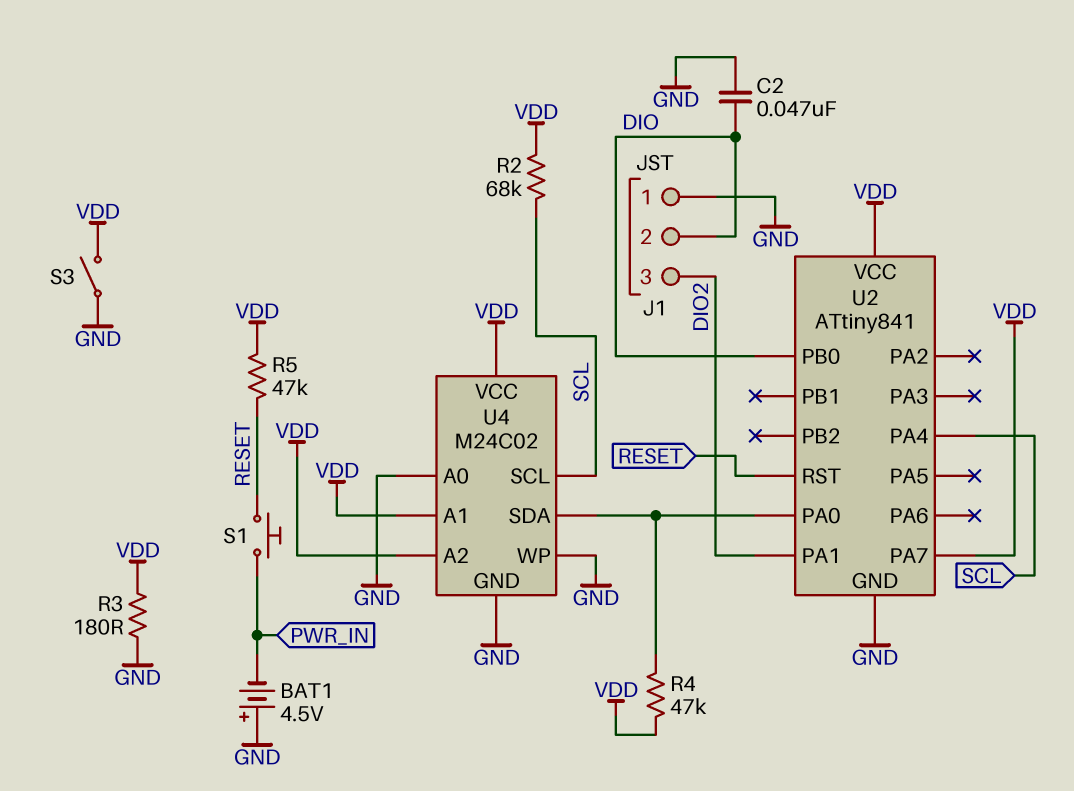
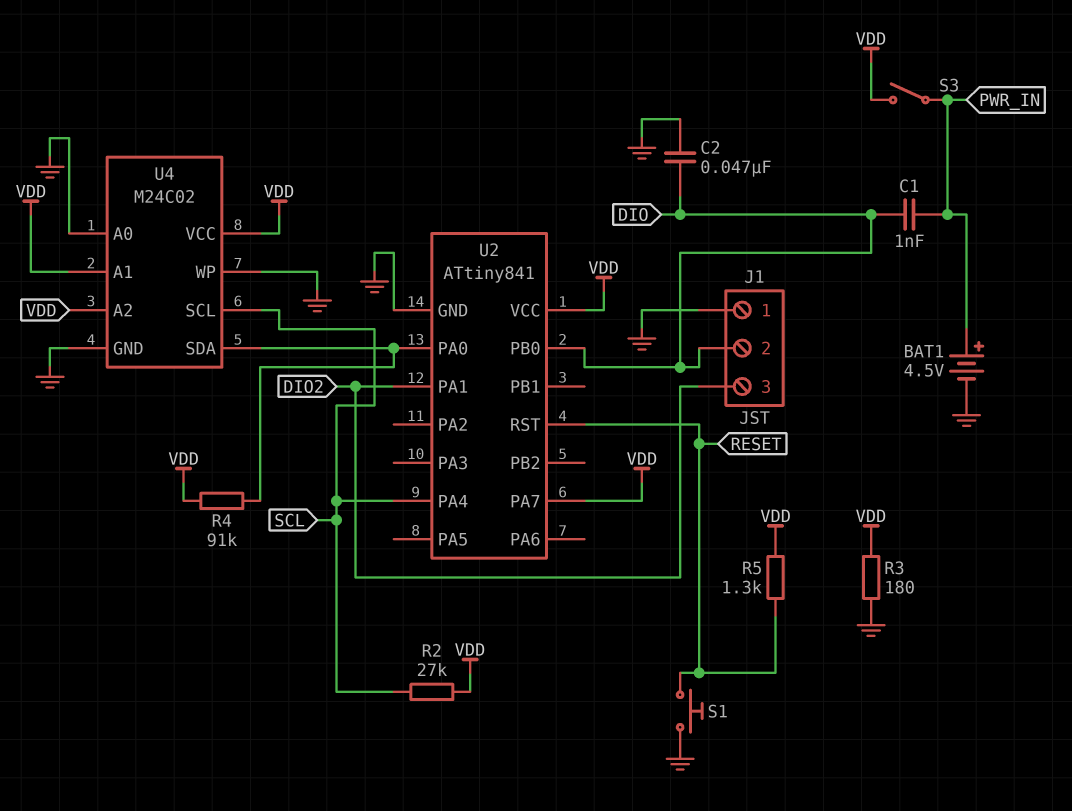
BAT1: 4.5V (plus GND, minus PWR_IN) -> 4.5V (plus PWR_IN, minus GND)
C1: none -> 1nF (DIO, PWR_IN)
R2: 68k (SCL, VDD) -> 27k (SCL, VDD)
R4: 47k (U2/PA0, VDD) -> 91k (U2/PA0, VDD)
R5: 47k (RESET, VDD) -> 1.3k (RESET, VDD)
S1: button (PWR_IN, RESET) -> button (GND, RESET)
S3: switch (GND, VDD) -> switch (PWR_IN, VDD)

